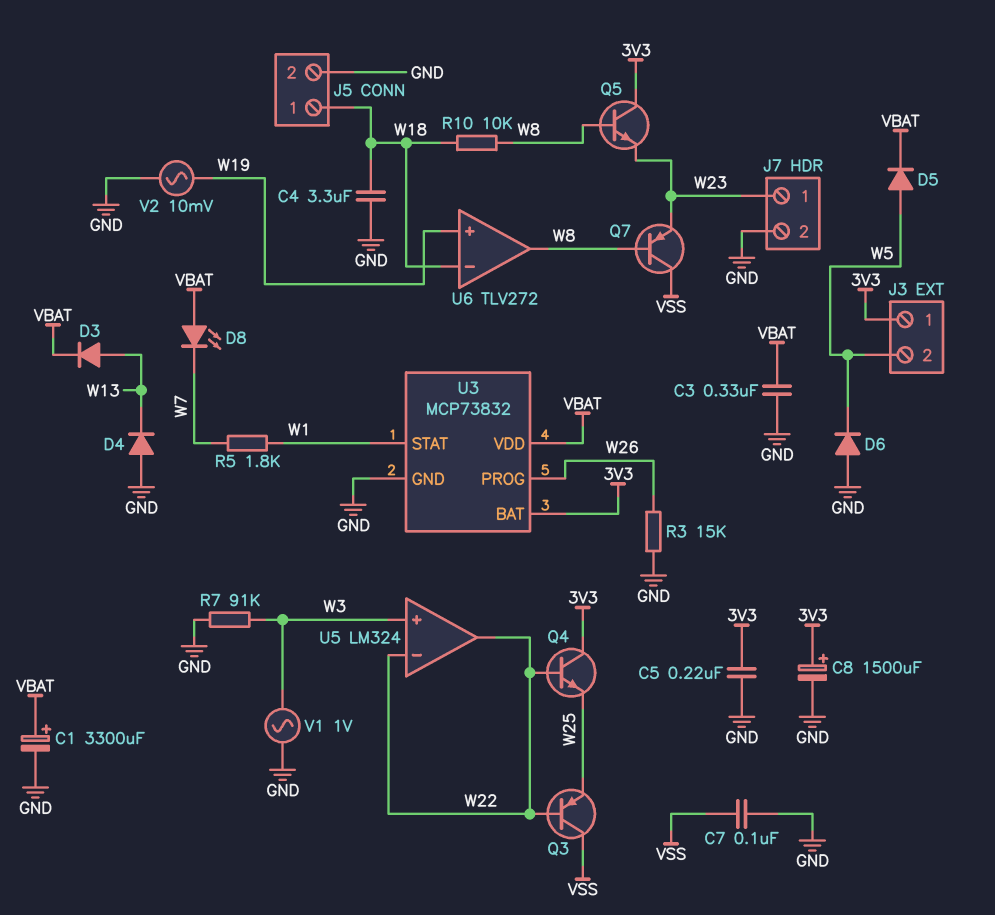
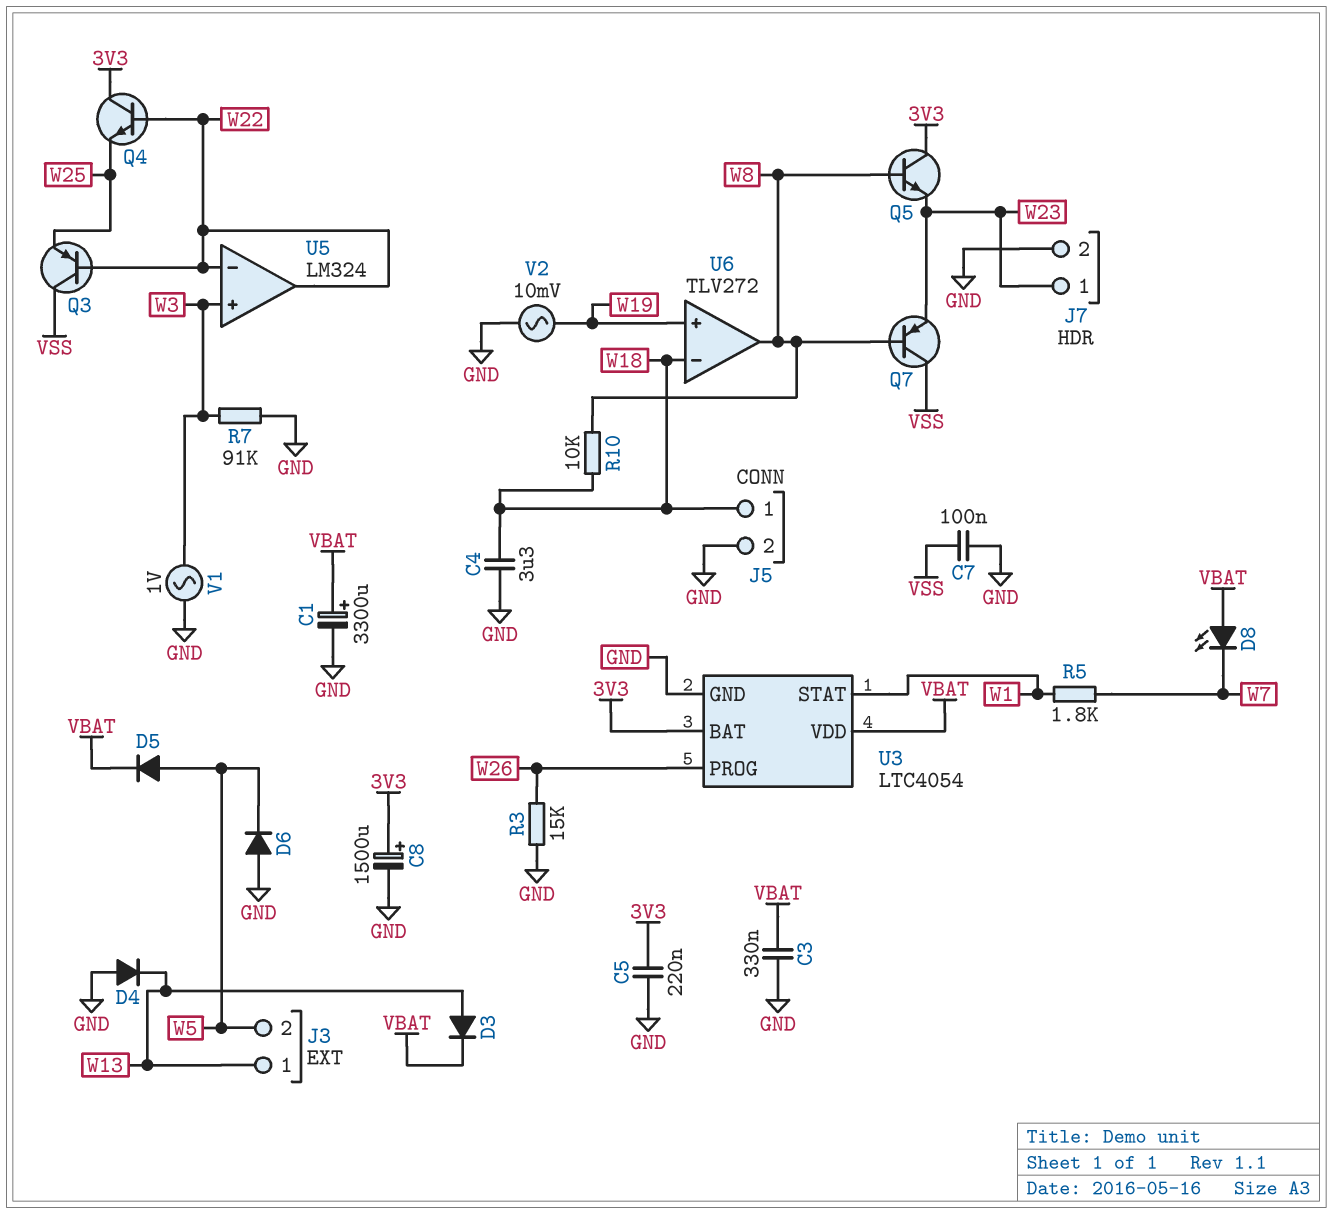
J3 pin 1: 3V3 -> W13
U3: MCP73832 -> LTC4054

